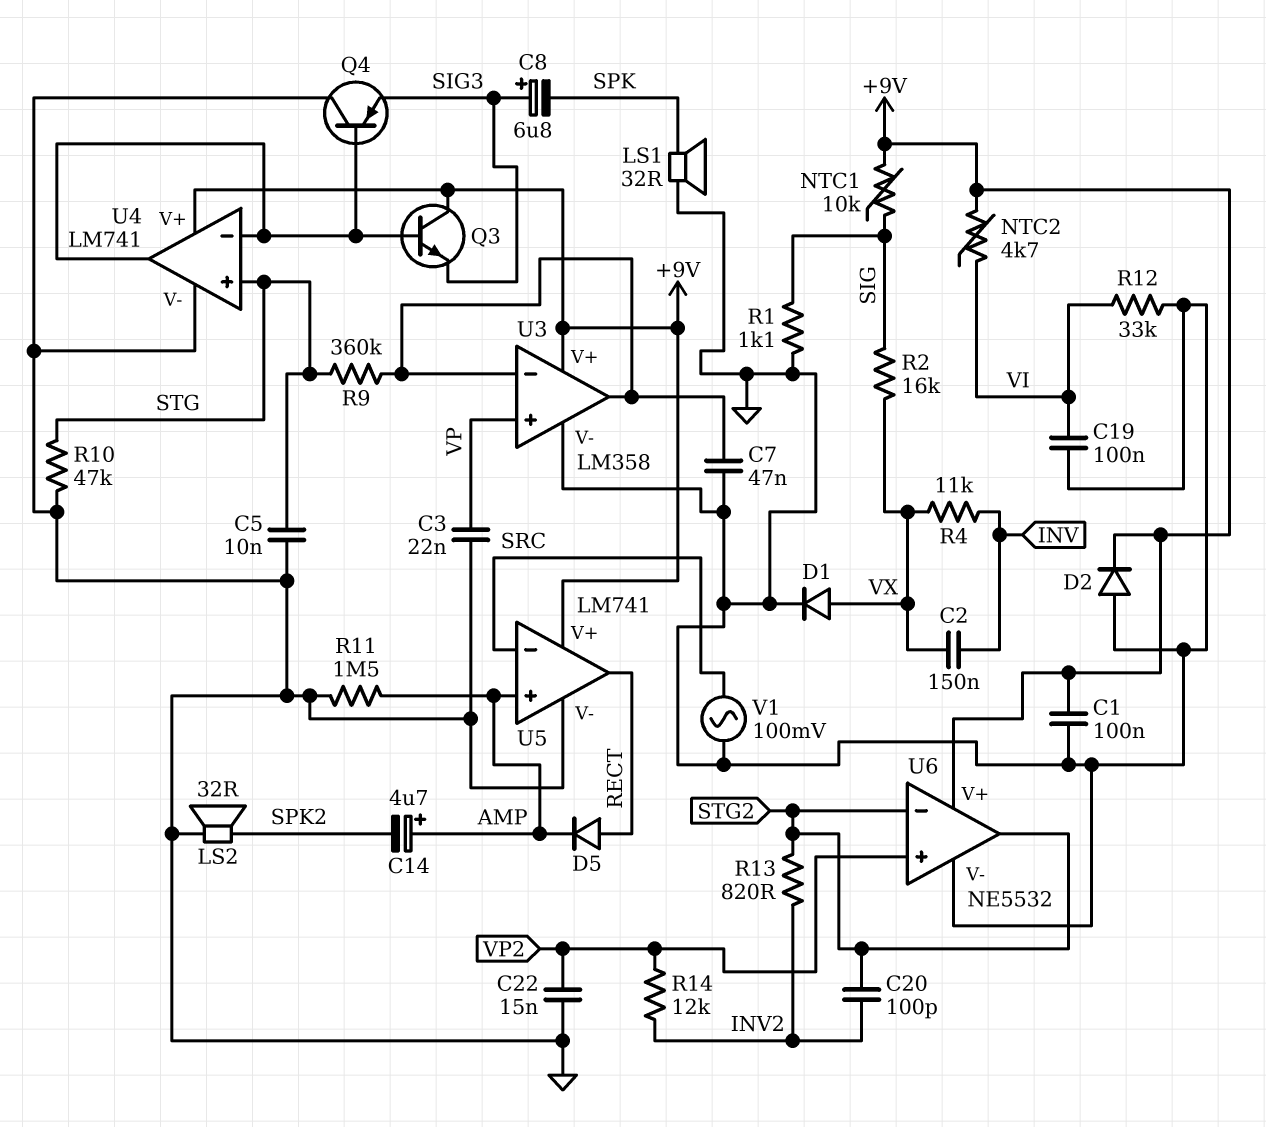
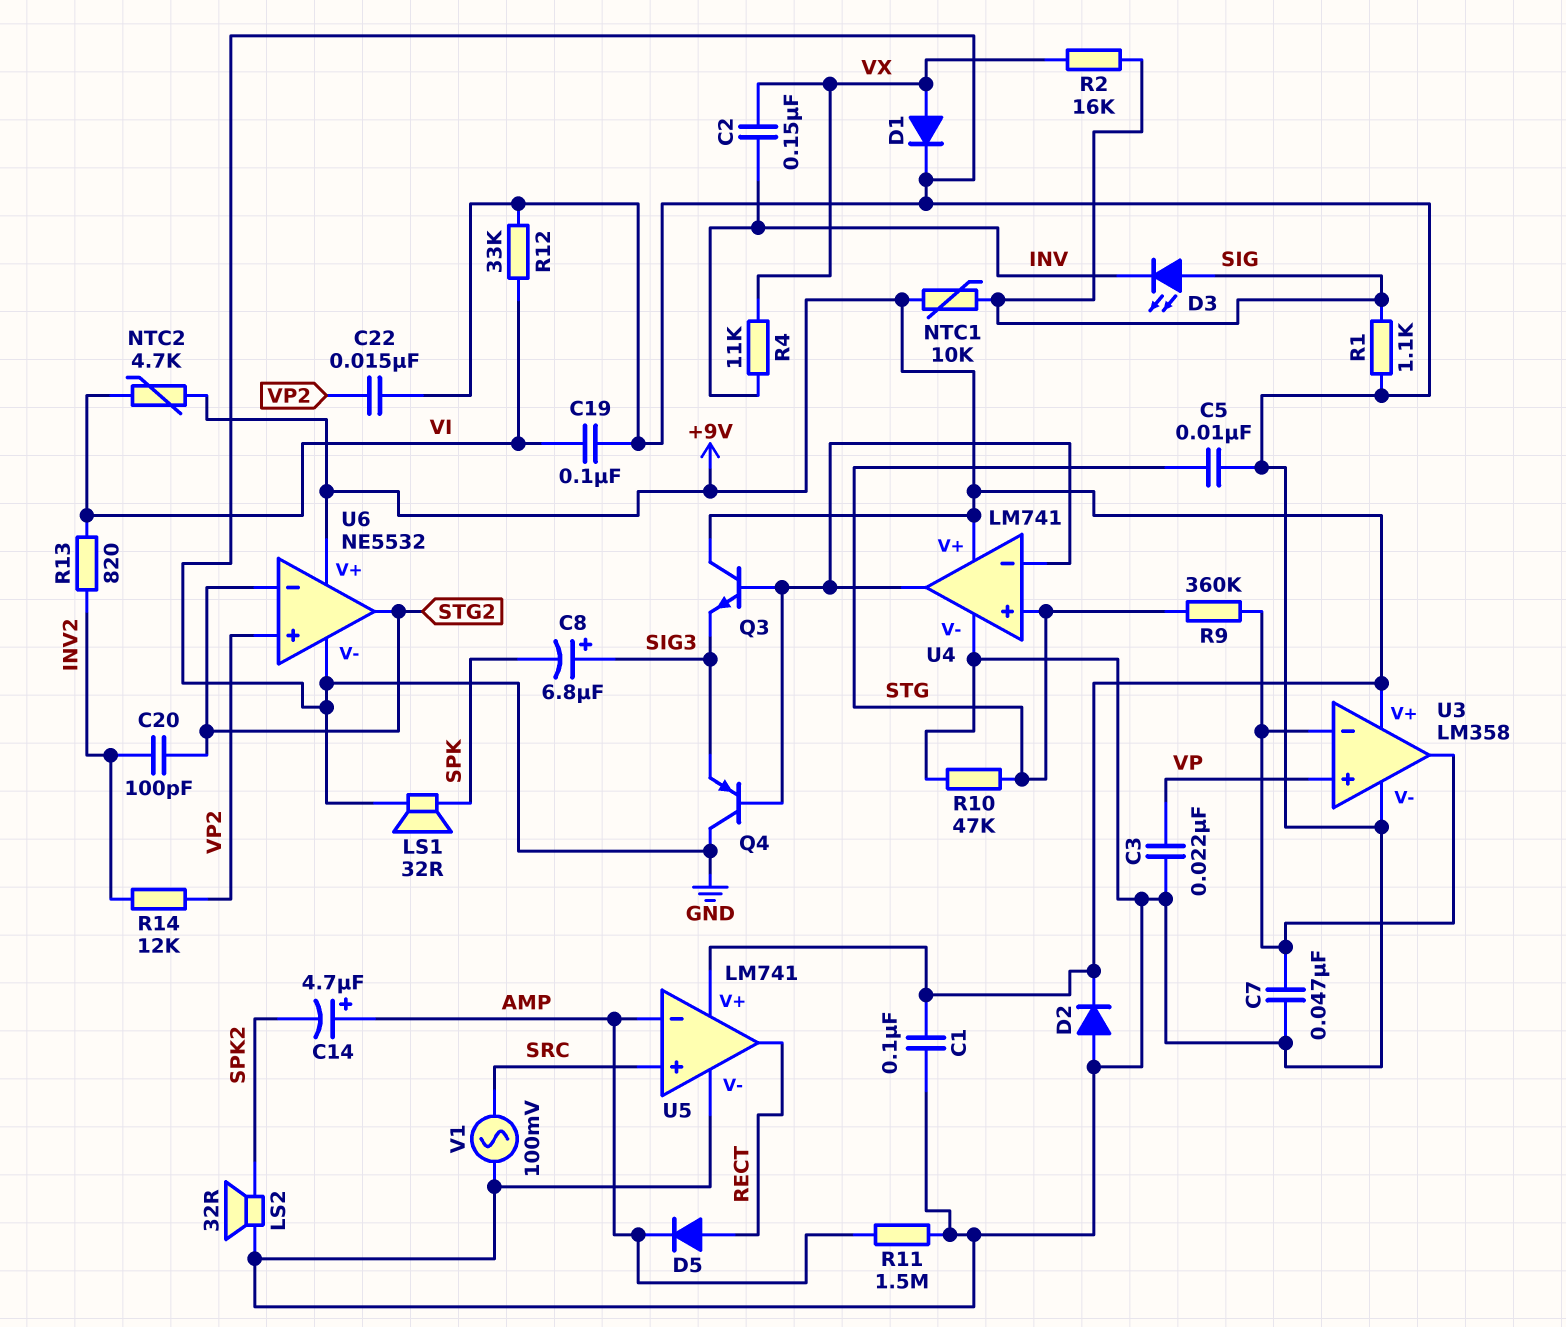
D3: none -> LED (A SIG, K INV)
R13: 820 (INV2, STG2) -> 820 (INV2, VI)
U5 pin in+: AMP -> SRC
U5 pin in-: SRC -> AMP

